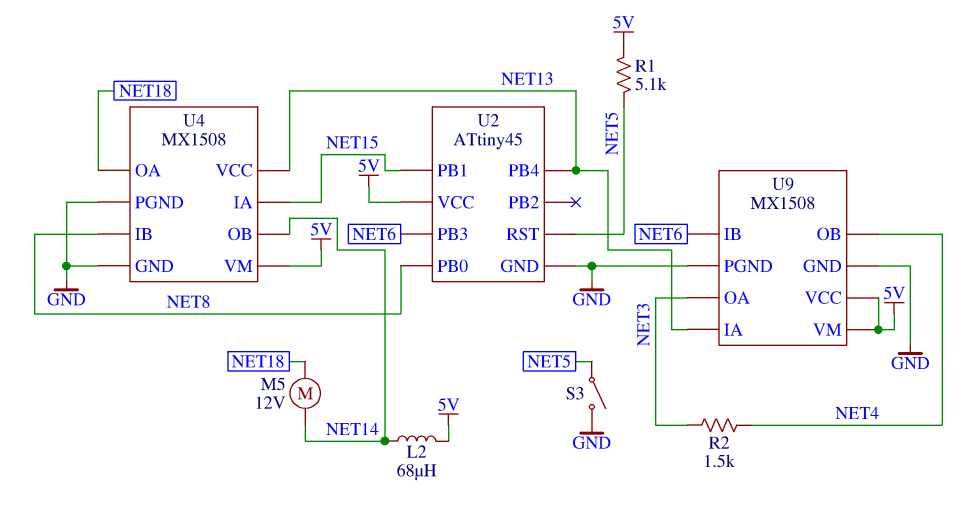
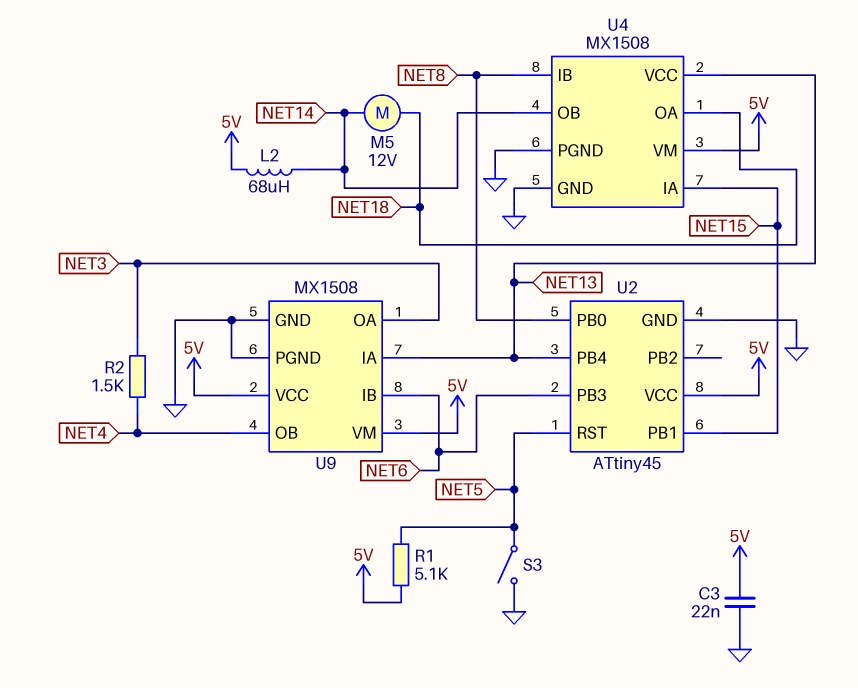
C3: none -> 22nF (5V, GND)

